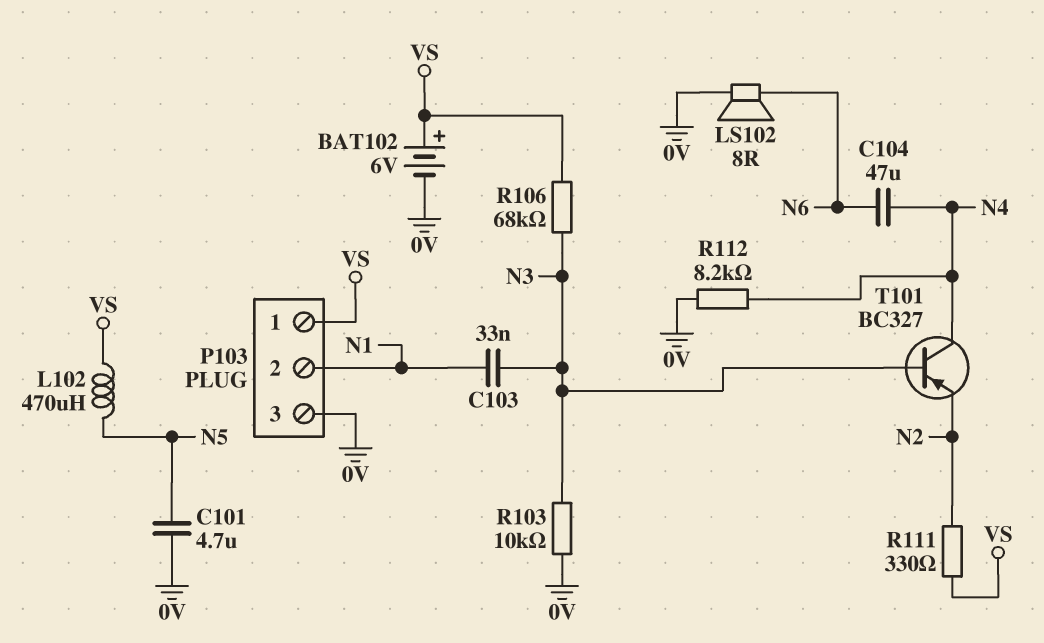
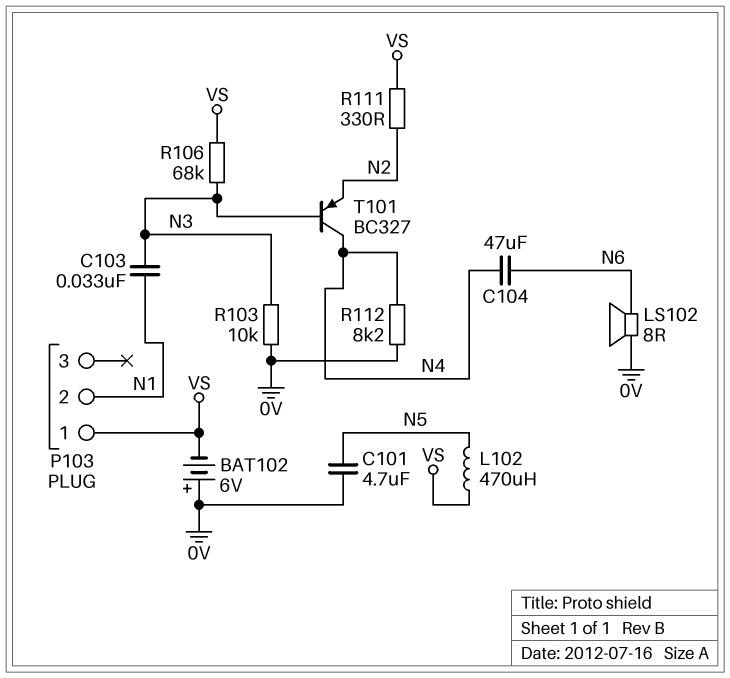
BAT102: 6V (plus VS, minus 0V) -> 6V (plus 0V, minus VS)
P103 pin 3: 0V -> none

